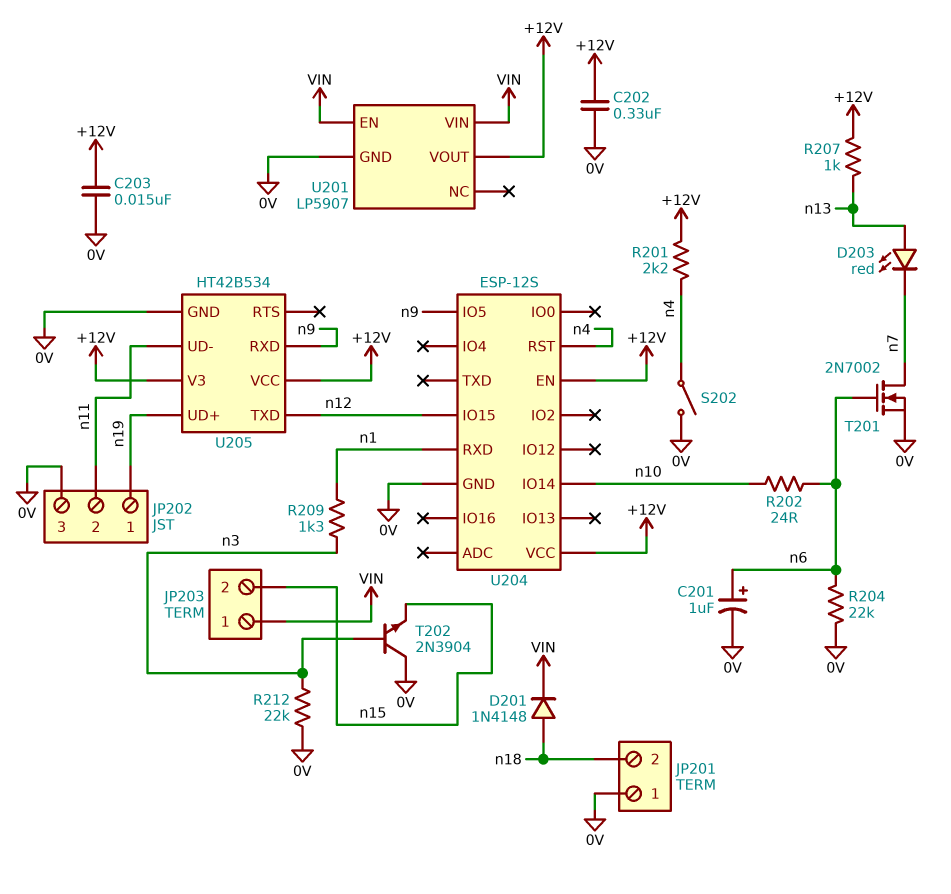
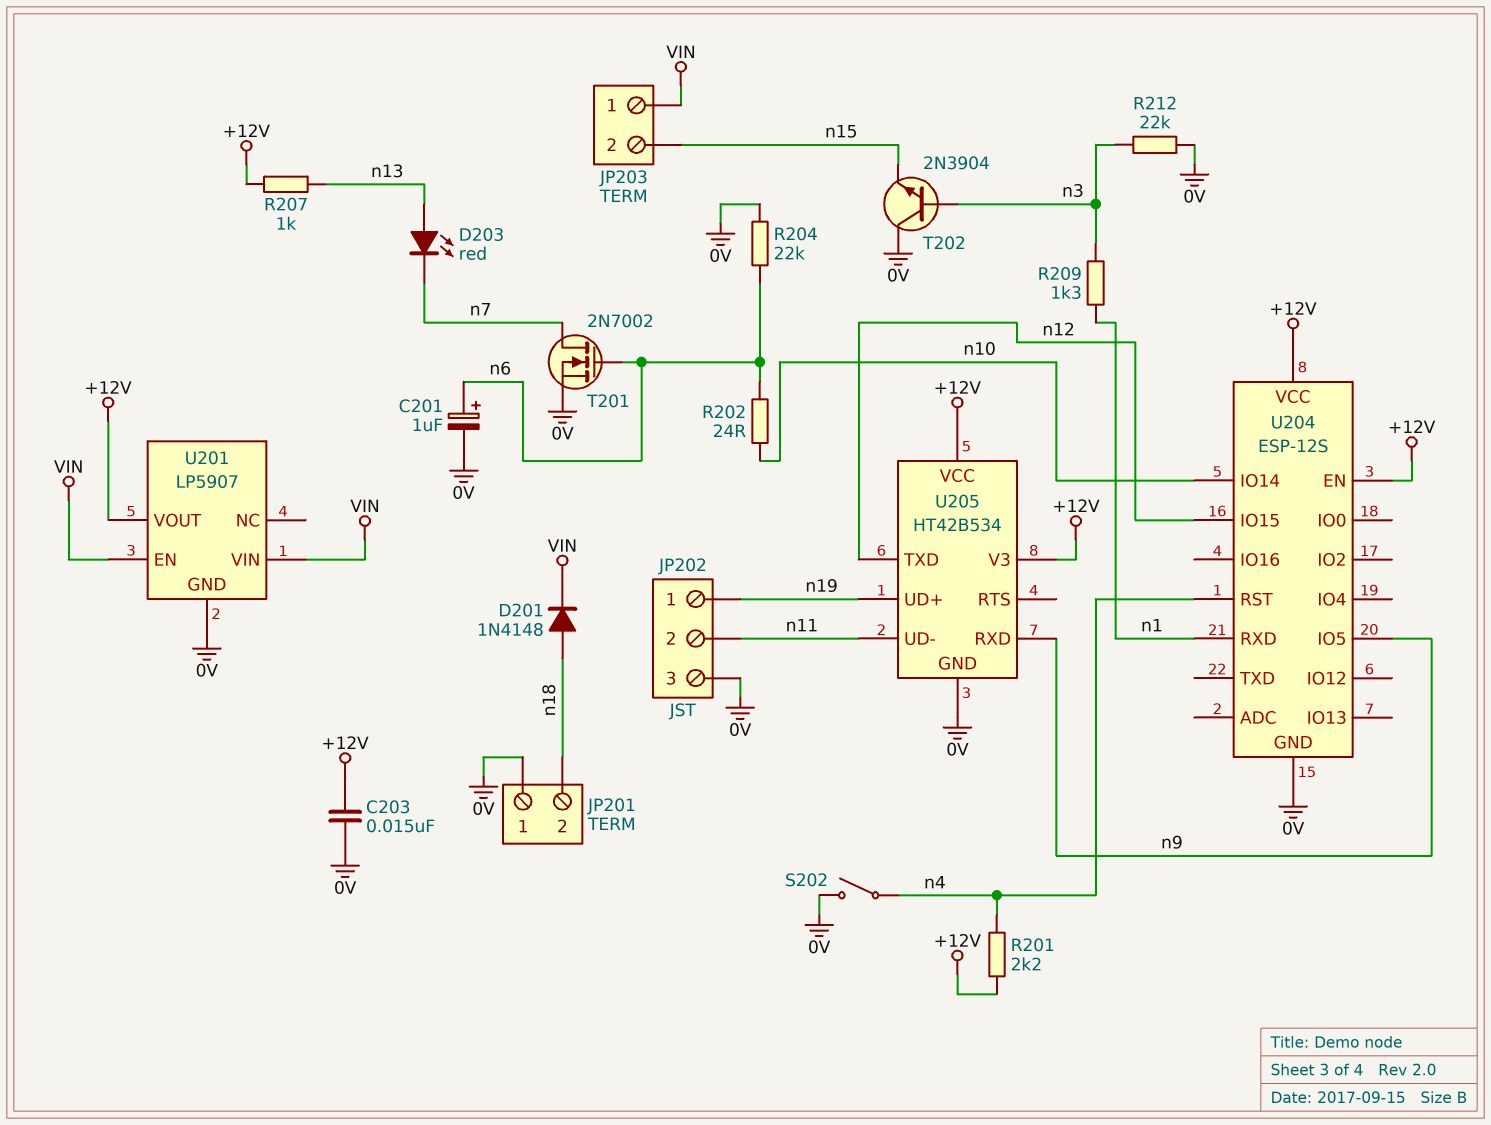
C202: 330nF (+12V, 0V) -> none

